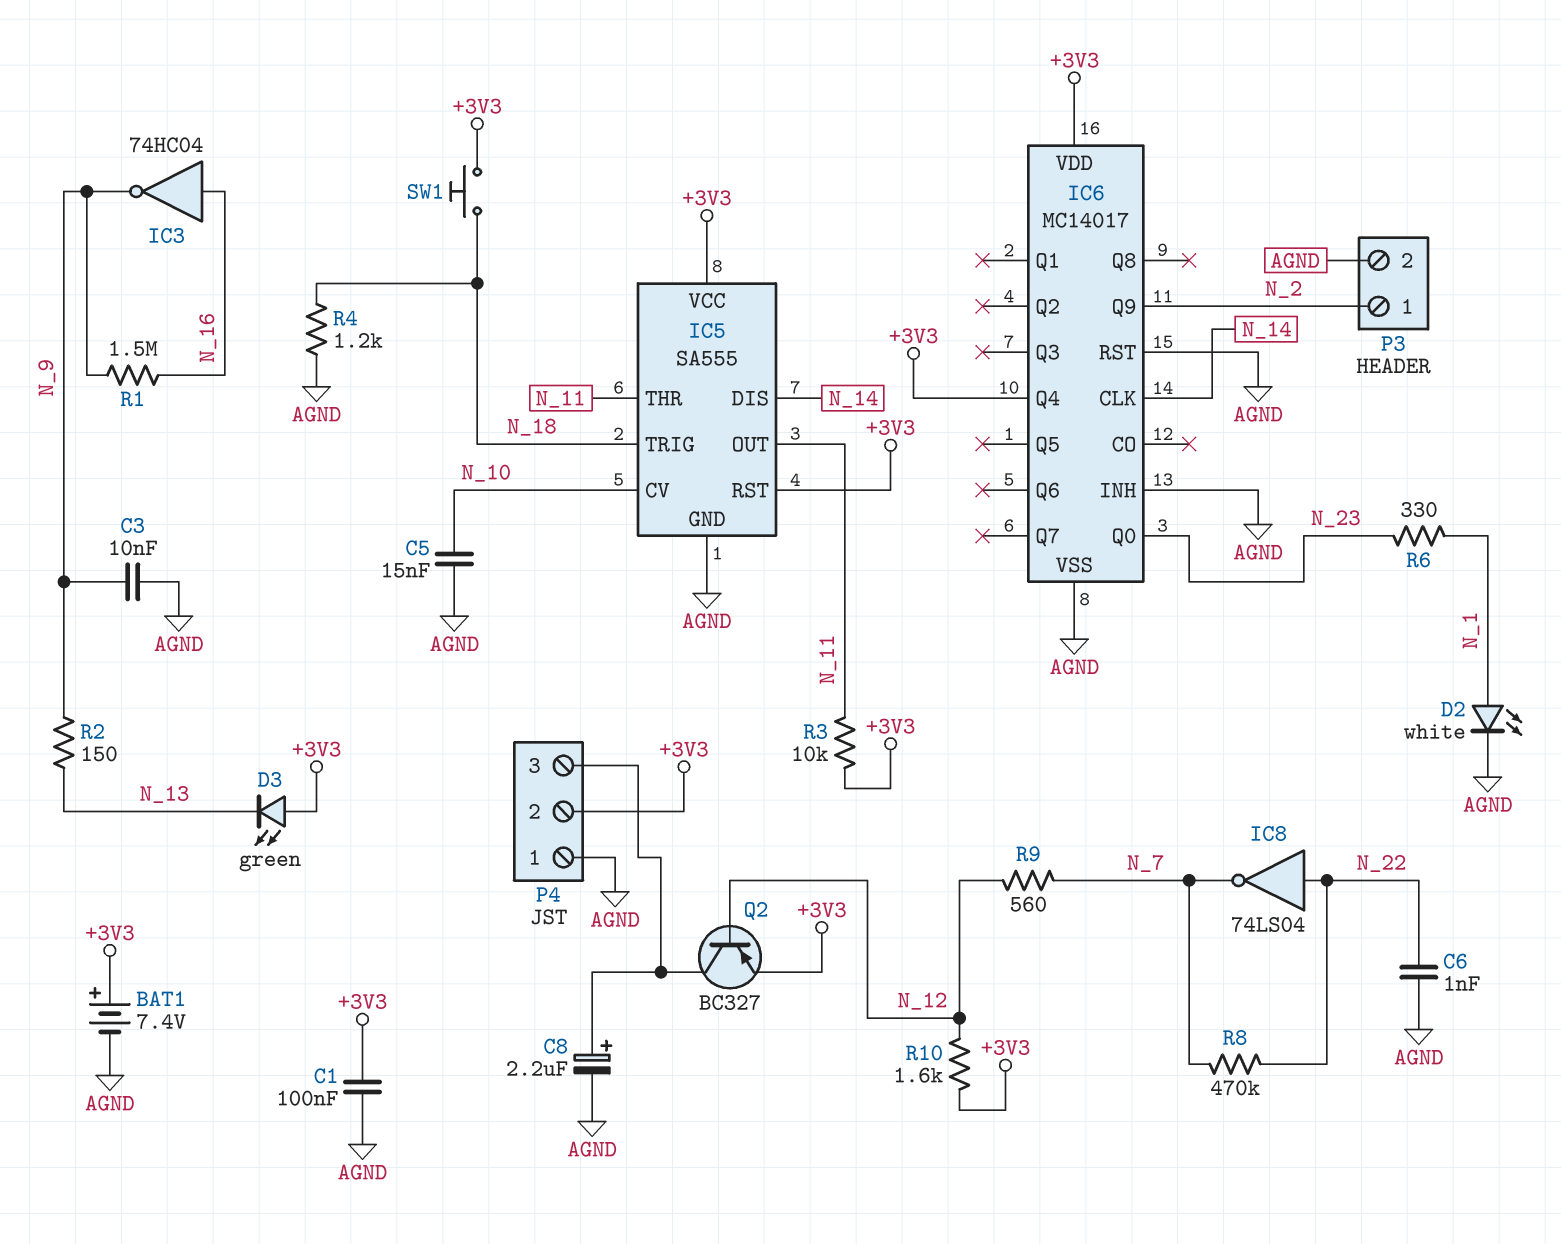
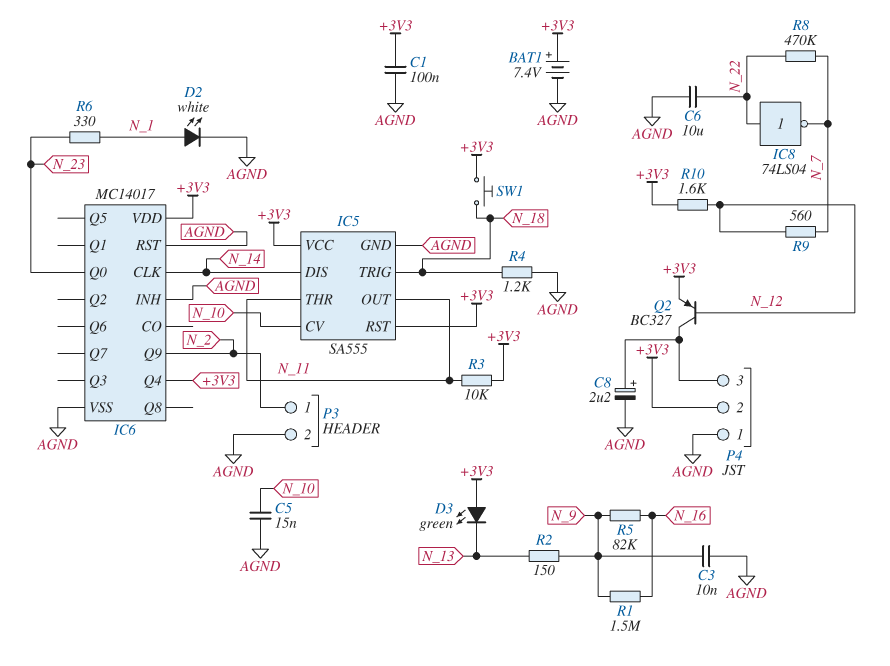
C6: 1nF (AGND, N_22) -> 10uF (AGND, N_22)
IC3: NOT 74HC04 (in N_16, out N_9) -> none
R5: none -> 82k (N_9, N_16)

